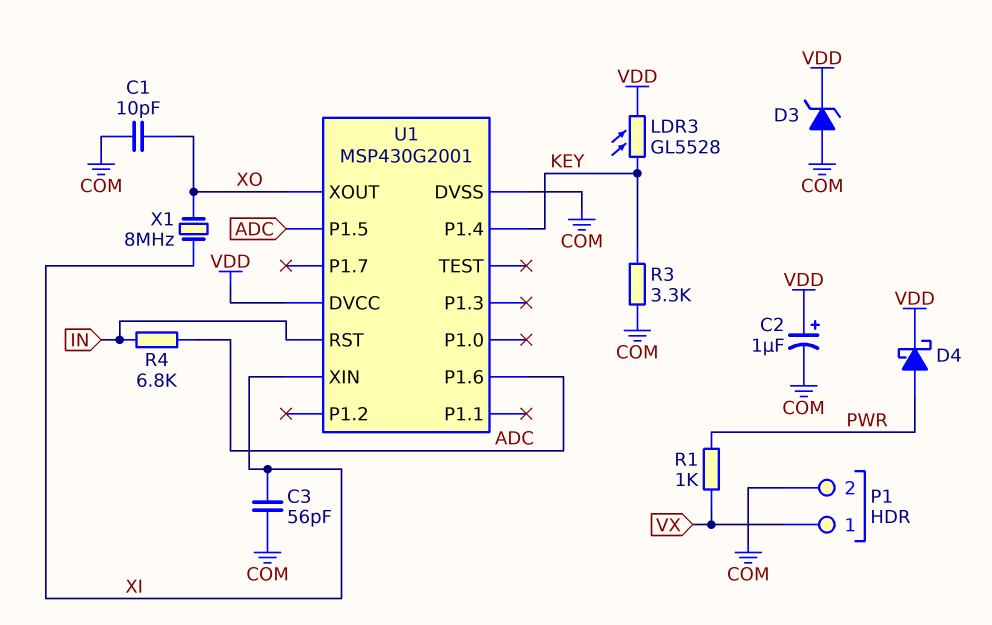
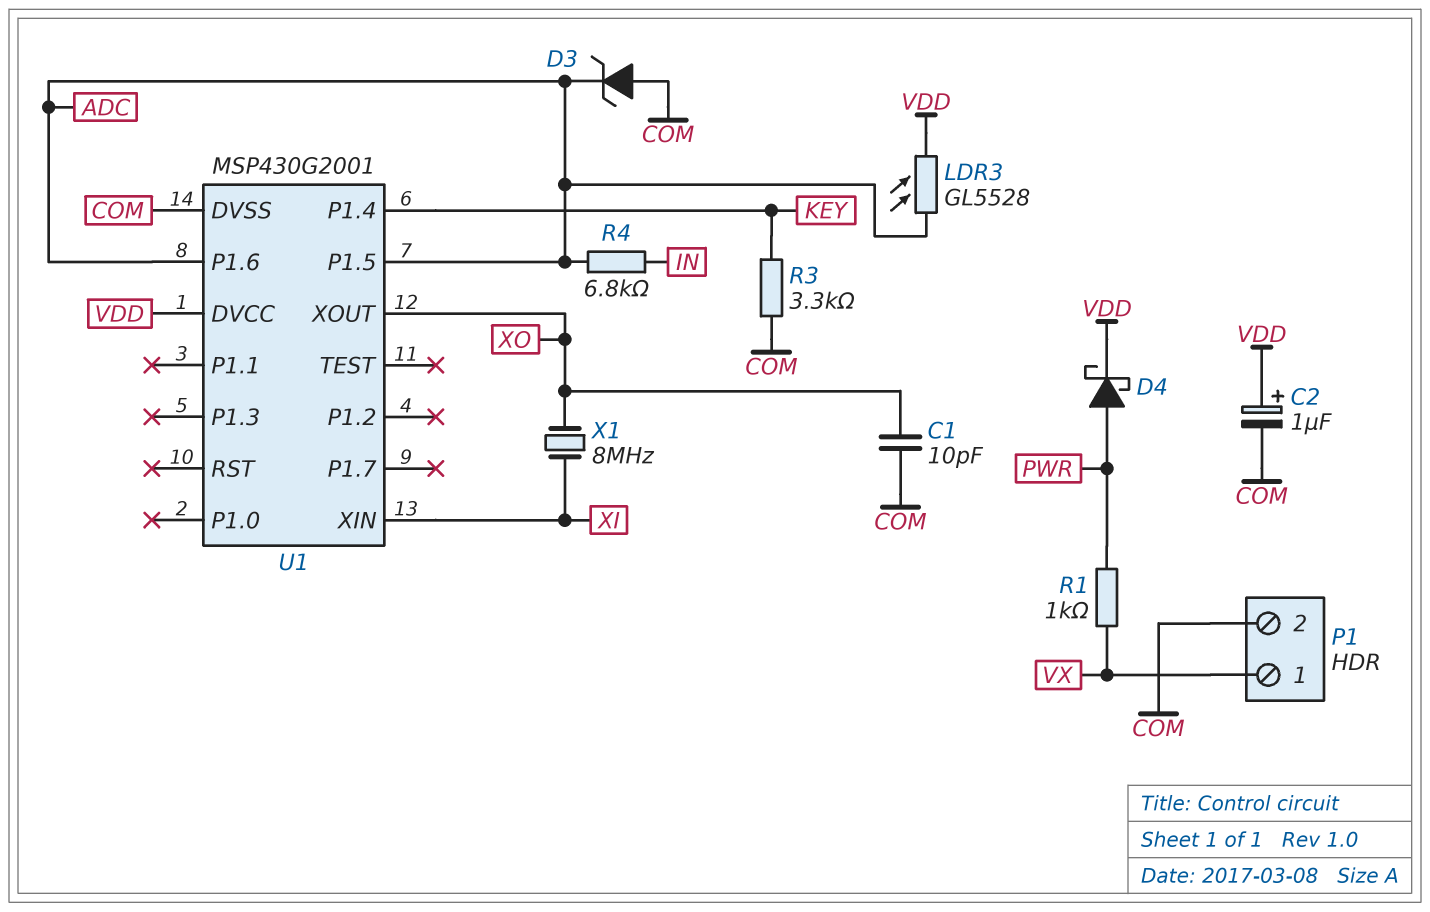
C3: 56pF (COM, XI) -> none
D3: zener (A COM, K VDD) -> zener (A COM, K ADC)
LDR3: GL5528 (KEY, VDD) -> GL5528 (ADC, VDD)
U1 pin RST: IN -> none

